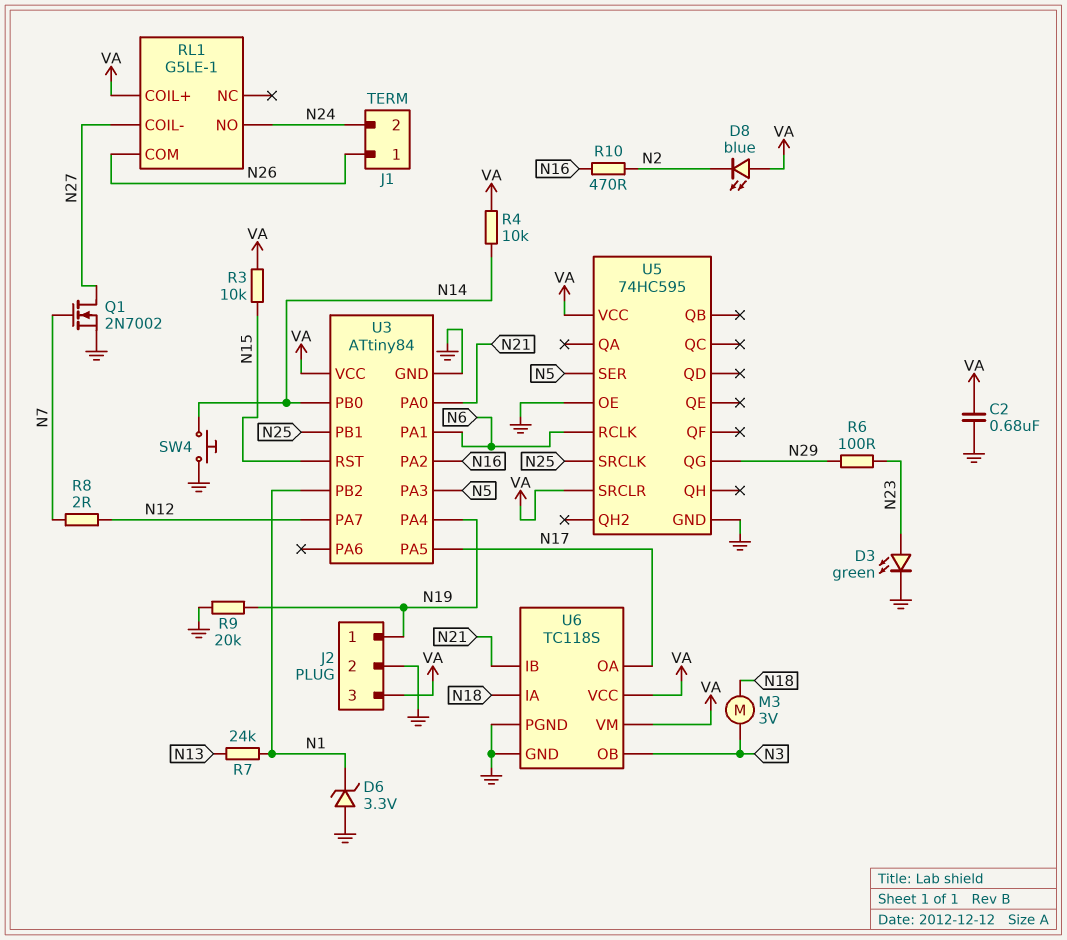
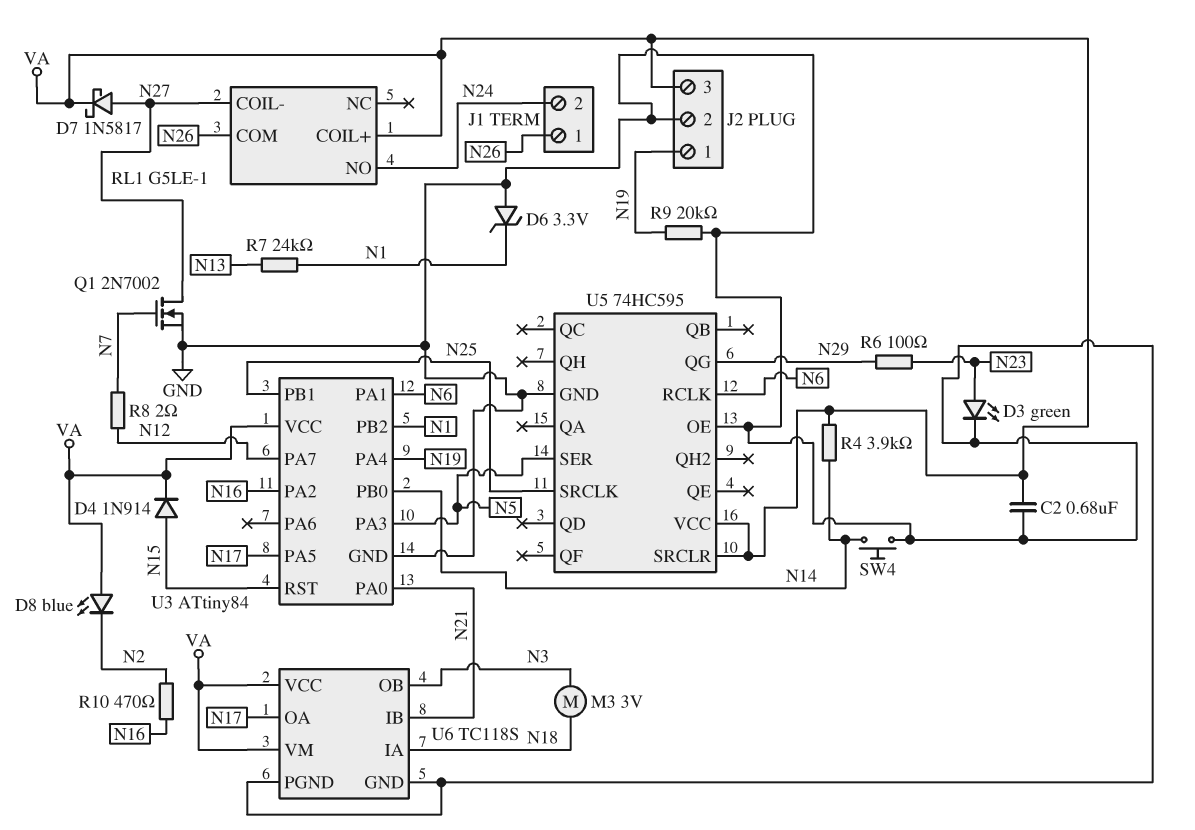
D4: none -> diode 1N914 (A N15, K VA)
D7: none -> schottky 1N5817 (A N27, K VA)
R3: 10k (N15, VA) -> none
R4: 10k (N14, VA) -> 3.9k (N14, VA)

